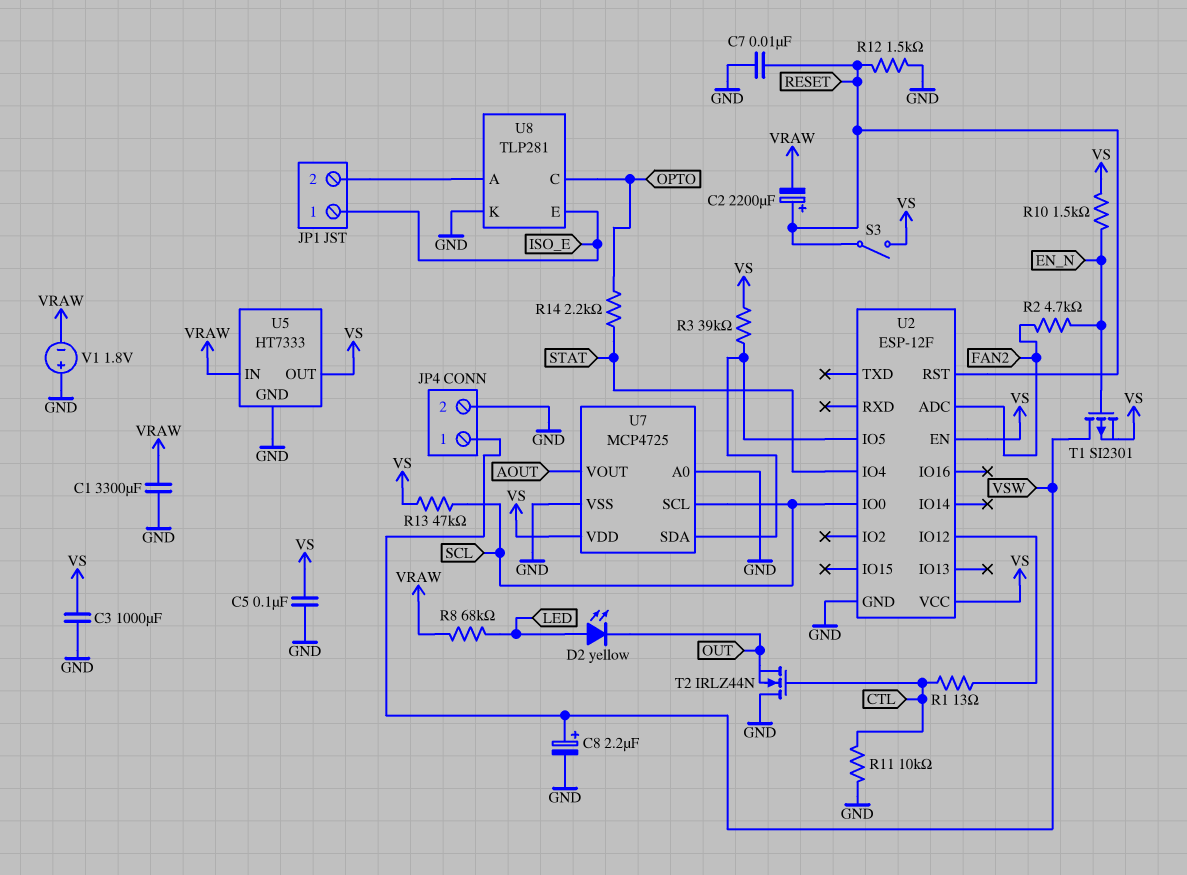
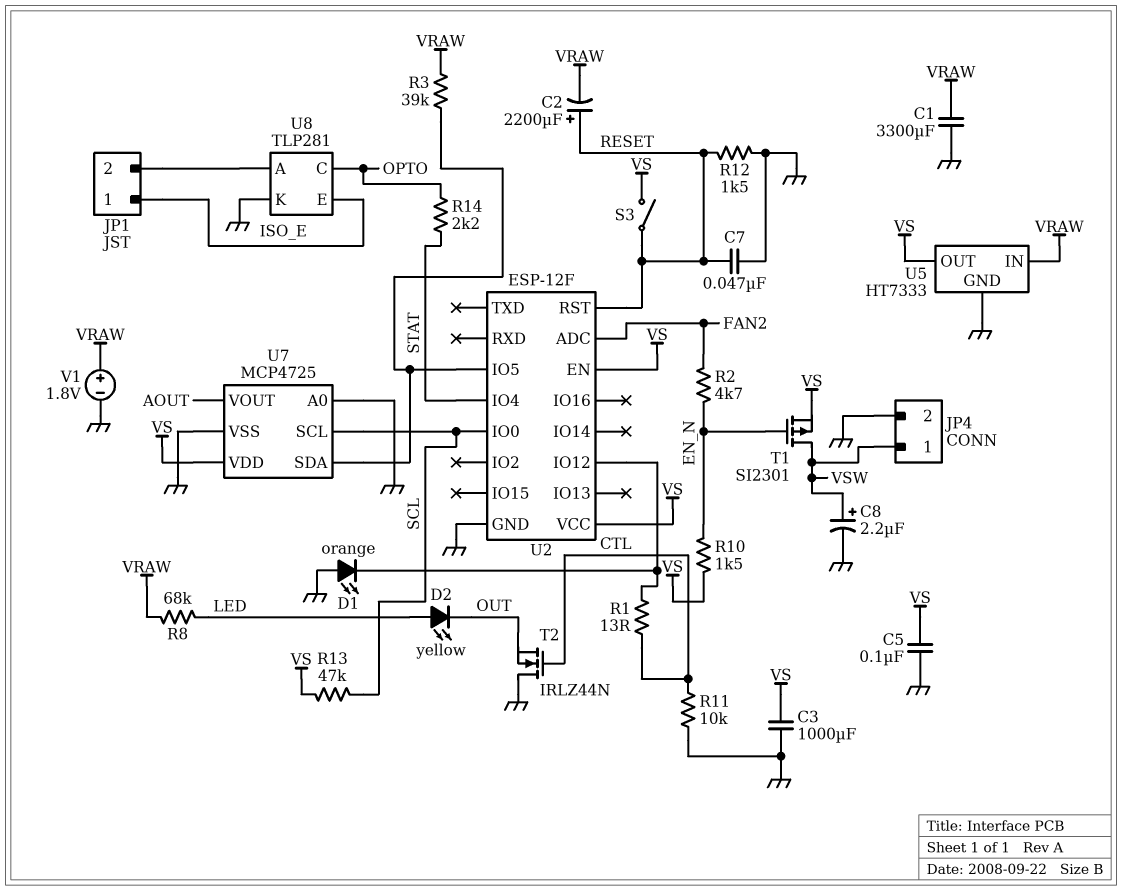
C7: 10nF (GND, RESET) -> 47nF (GND, RESET)
D1: none -> LED orange (A GND, K U2/IO12)
R3: 39k (U2/IO5, VS) -> 39k (U2/IO5, VRAW)
V1: 1.8V (plus GND, minus VRAW) -> 1.8V (plus VRAW, minus GND)

